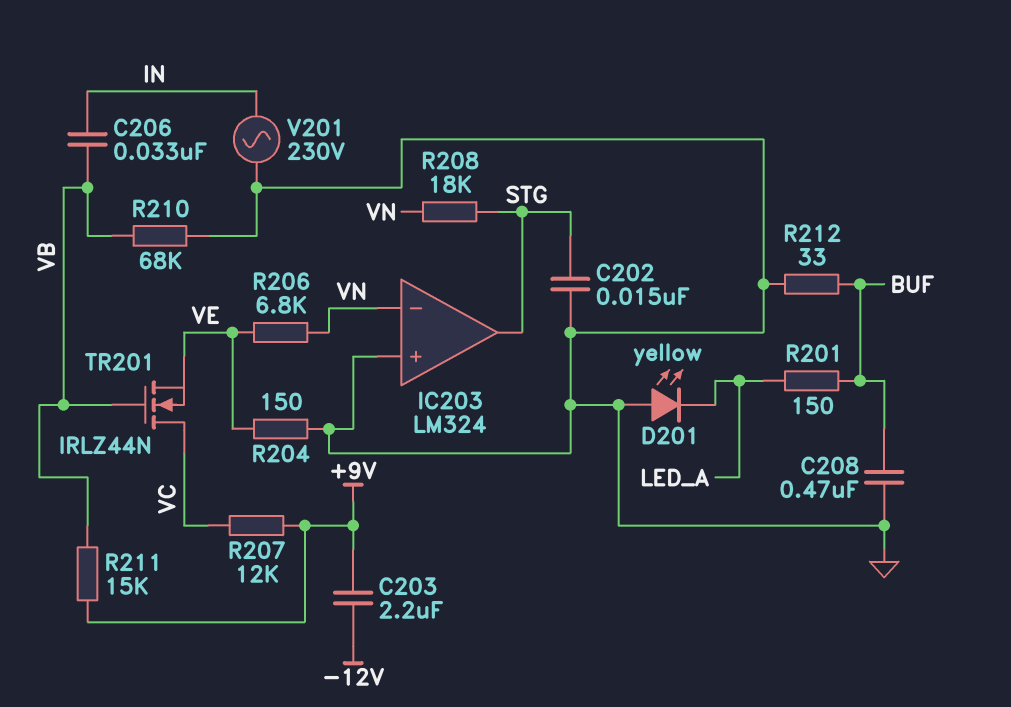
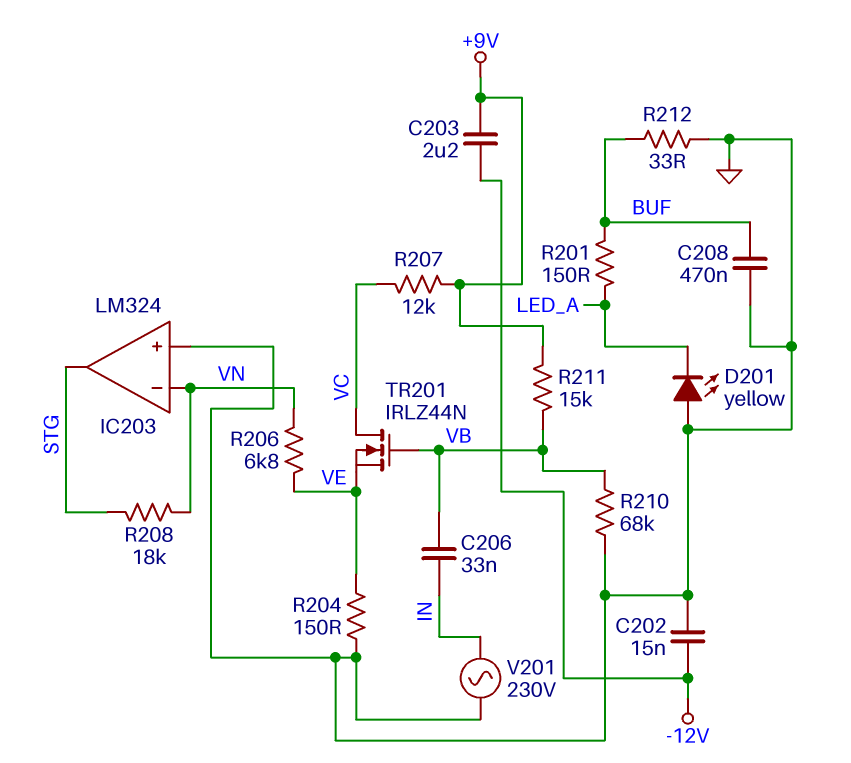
C202: 15nF (GND, STG) -> 15nF (-12V, GND)

